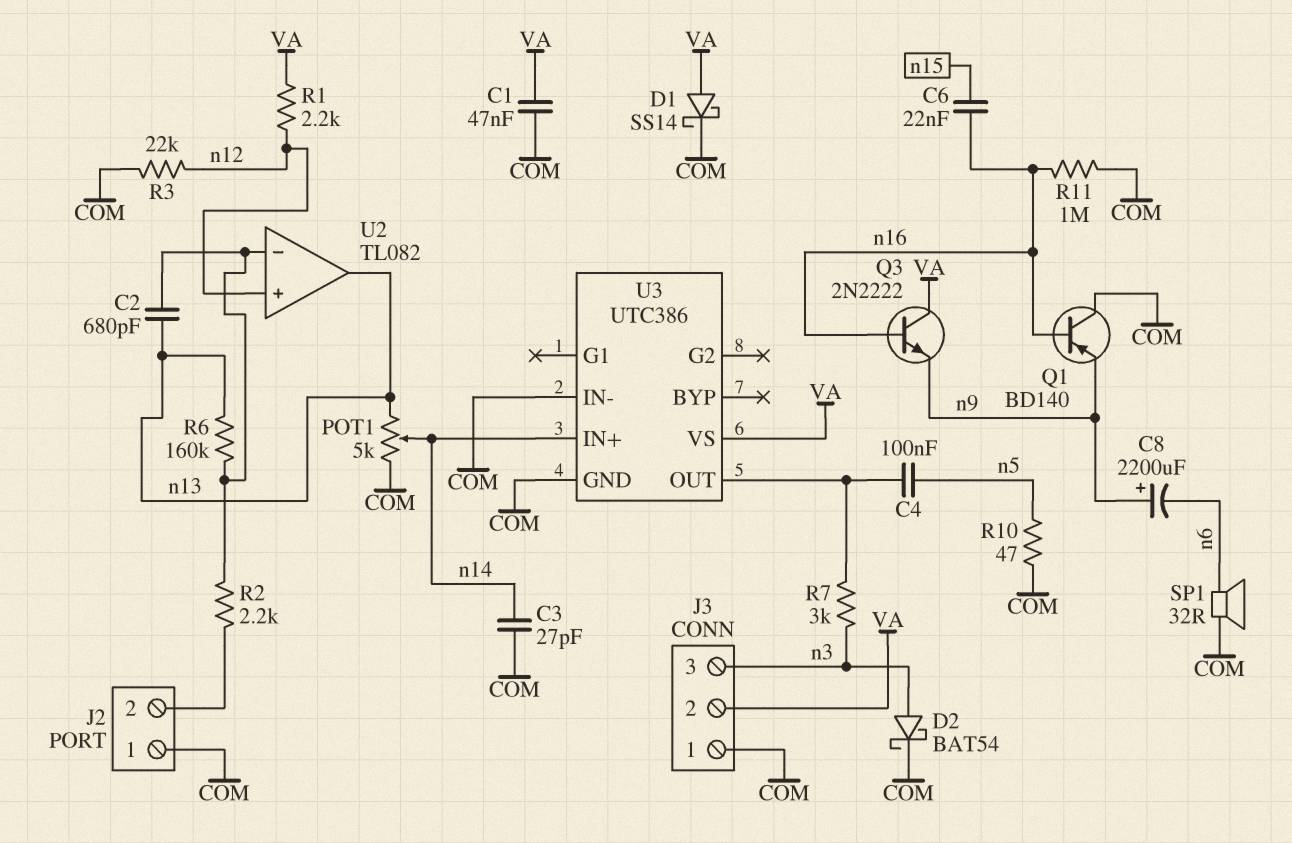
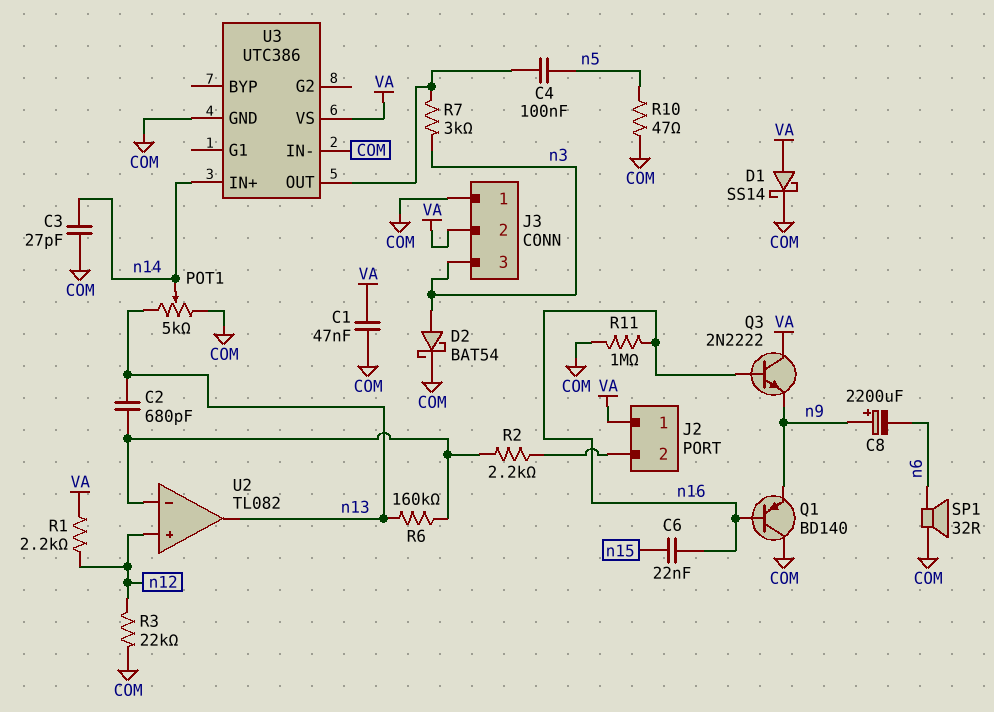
J2 pin 1: COM -> VA

